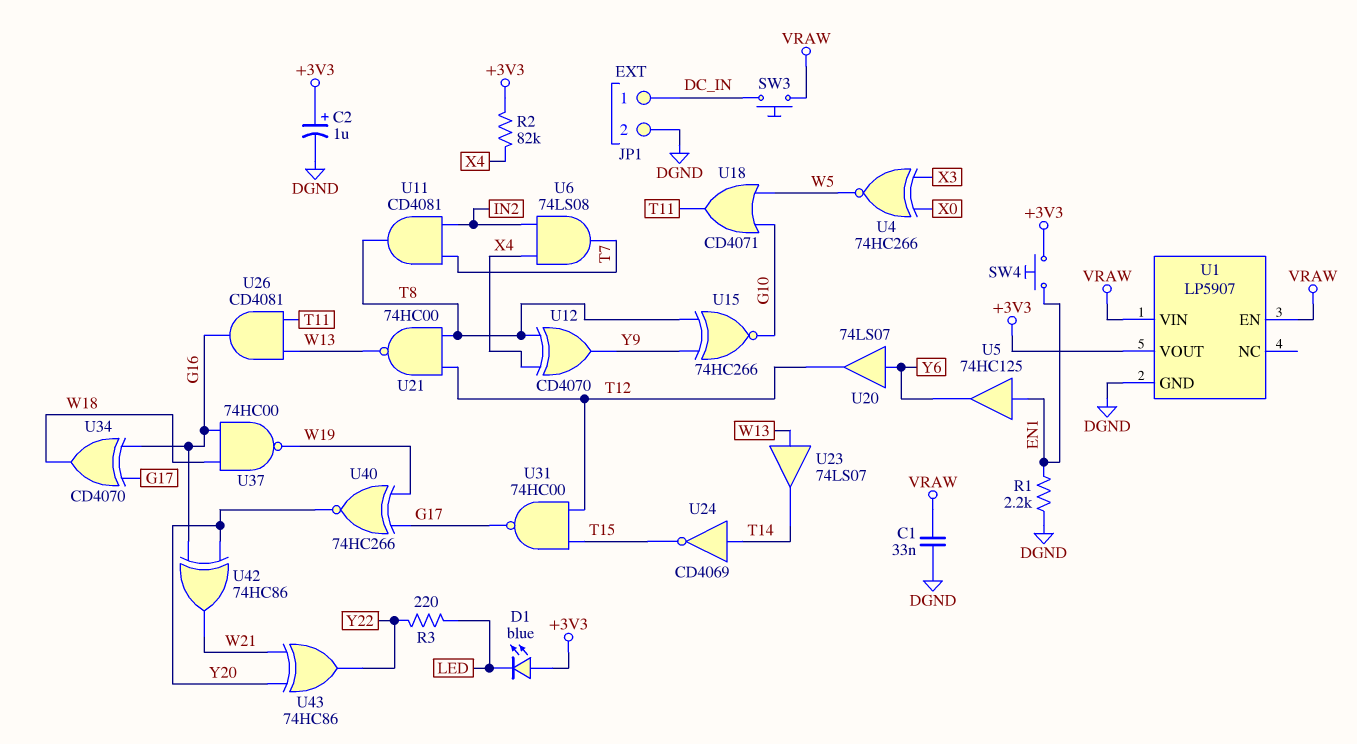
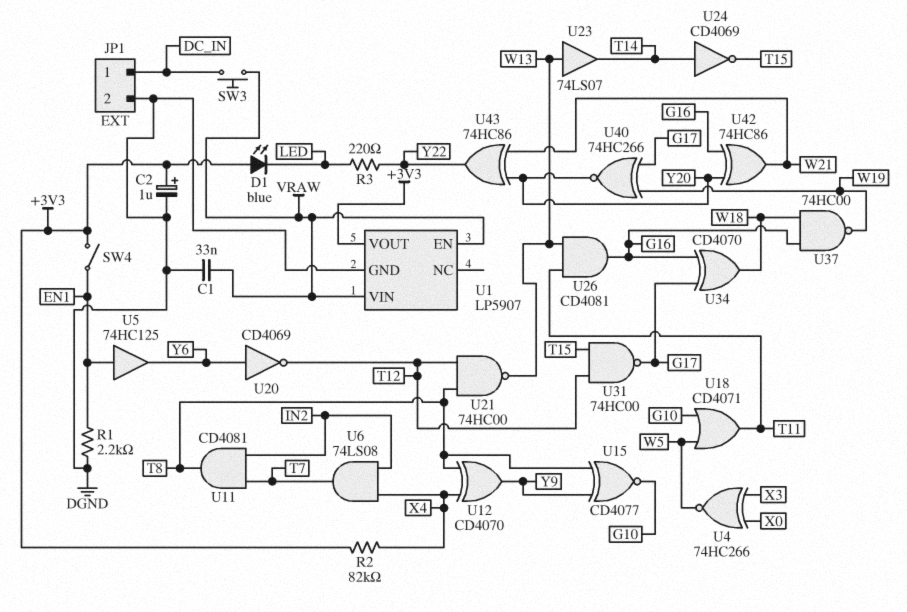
SW4: button (+3V3, EN1) -> switch (+3V3, EN1)
U15: XNOR 74HC266 (in T8, in Y9, out G10) -> XNOR CD4077 (in T8, in Y9, out G10)
U20: buffer 74LS07 (in Y6, out T12) -> NOT CD4069 (in Y6, out T12)

